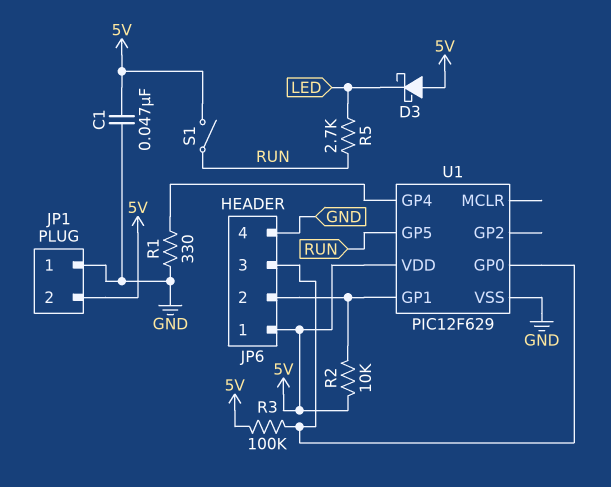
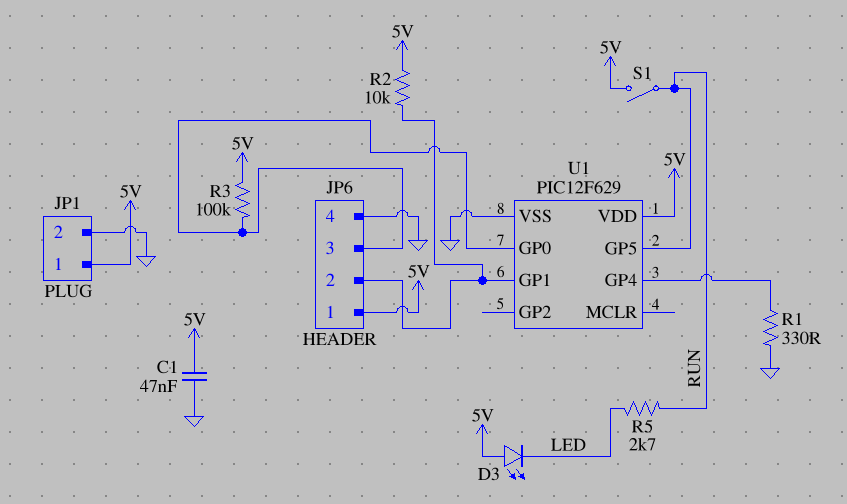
D3: schottky (A 5V, K LED) -> LED (A 5V, K LED)
JP1 pin 1: GND -> 5V
JP1 pin 2: 5V -> GND

